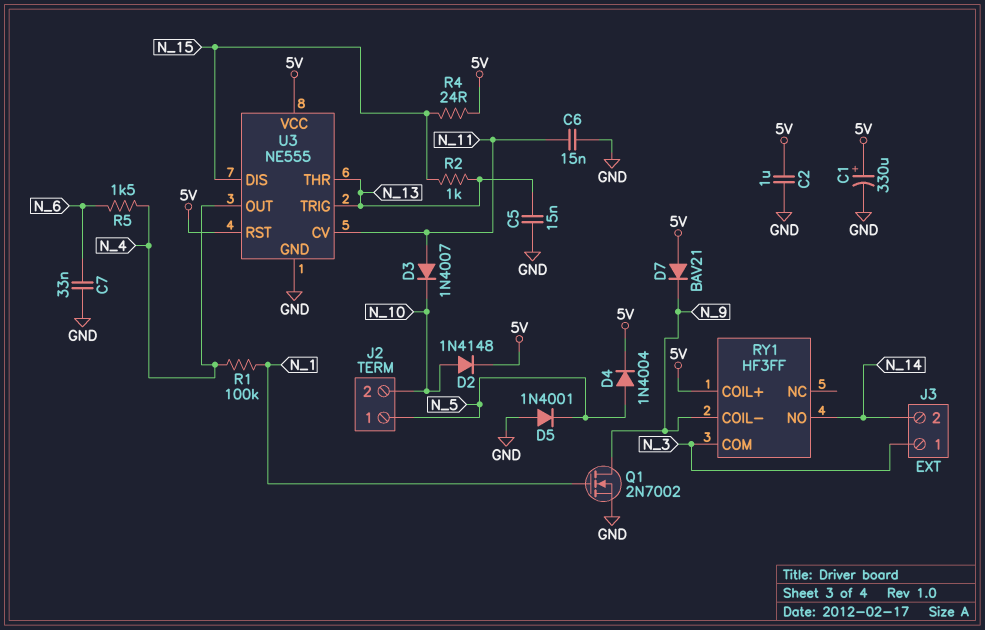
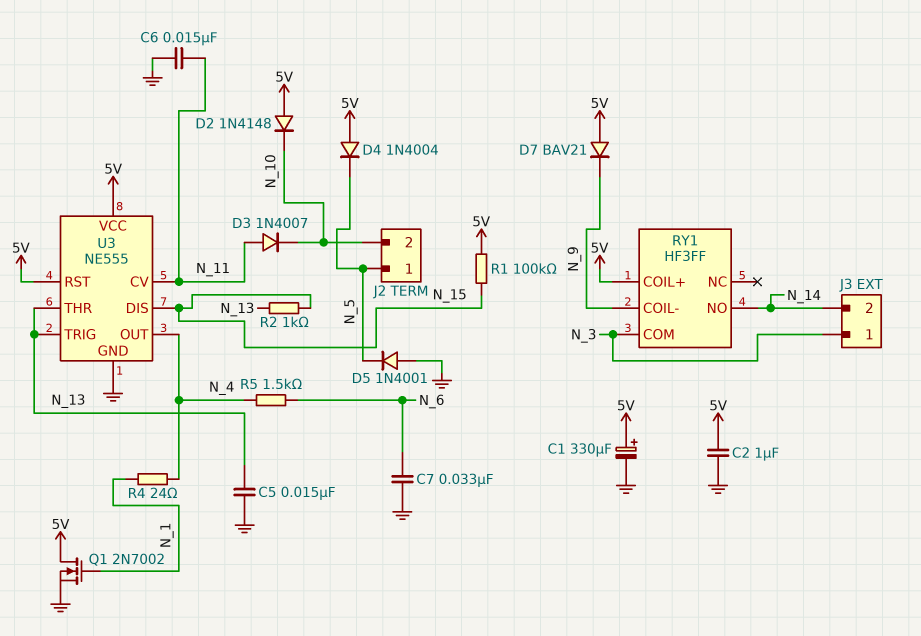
D2: diode 1N4148 (A N_10, K 5V) -> diode 1N4148 (A 5V, K N_10)
D4: diode 1N4004 (A N_5, K 5V) -> diode 1N4004 (A 5V, K N_5)
Q1: NMOS 2N7002 (G N_1, D N_9, S GND) -> NMOS 2N7002 (G N_1, D 5V, S GND)
R1: 100k (N_1, N_4) -> 100k (5V, N_15)
R4: 24 (5V, N_15) -> 24 (N_1, N_4)

